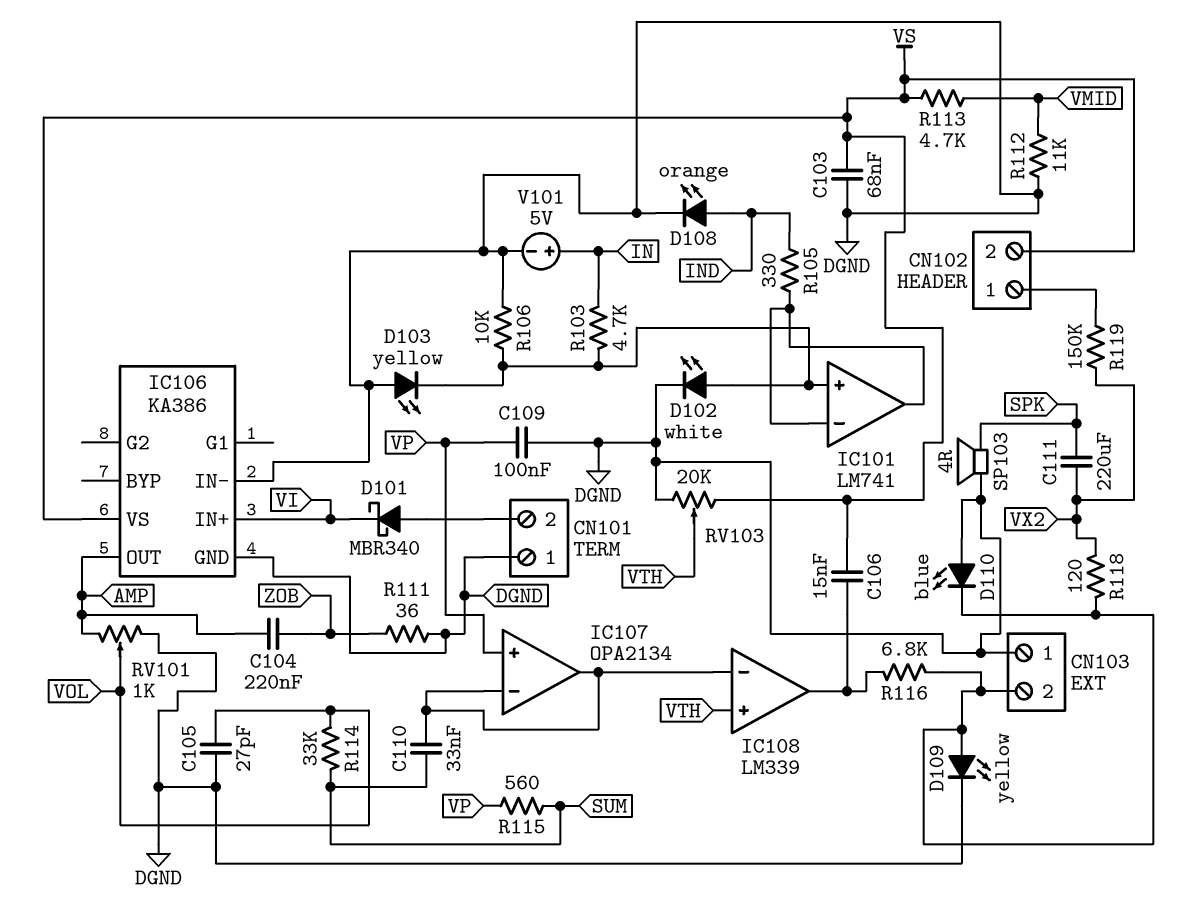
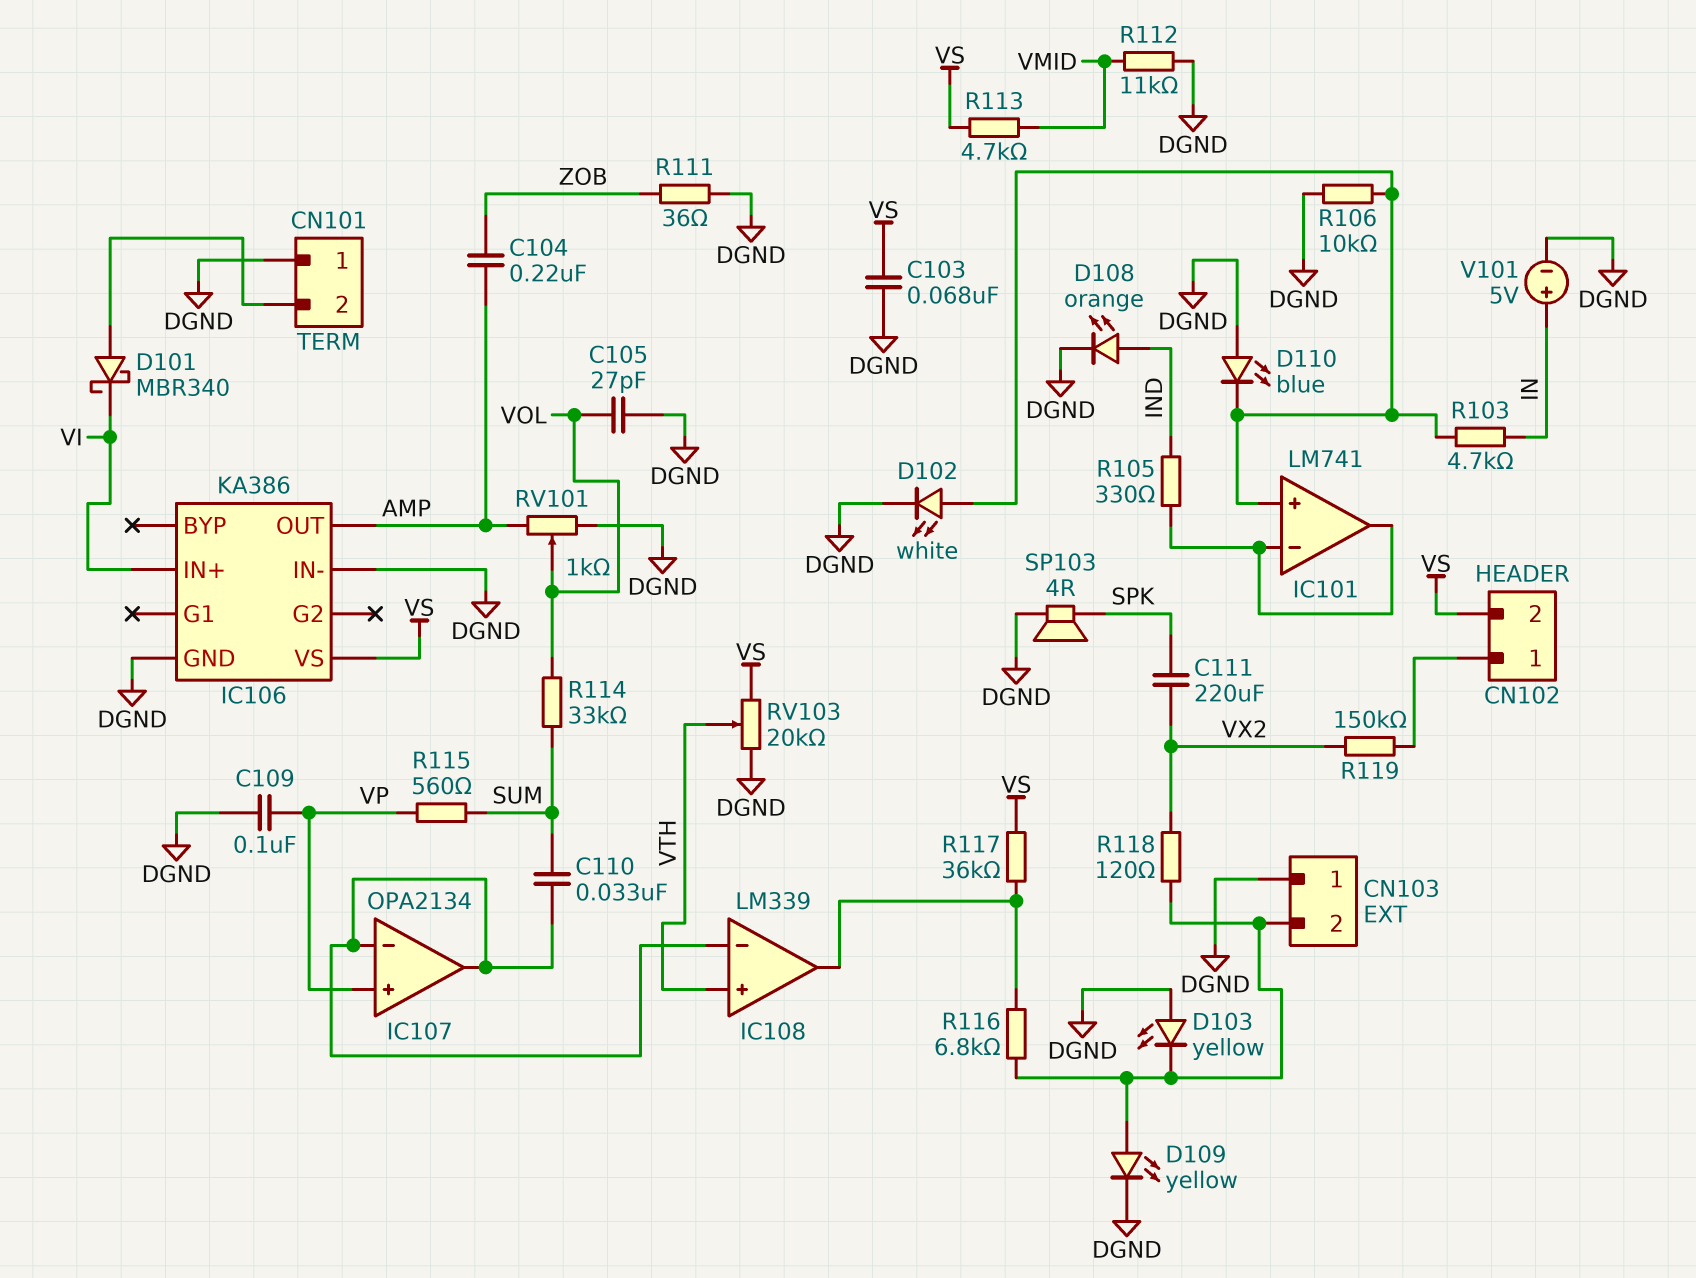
C106: 15nF (IC108/out, VS) -> none
D103: LED yellow (A DGND, K IC101/in+) -> LED yellow (A DGND, K CN103/2)
D110: LED blue (A DGND, K CN103/2) -> LED blue (A DGND, K IC101/in+)
R117: none -> 36k (IC108/out, VS)

